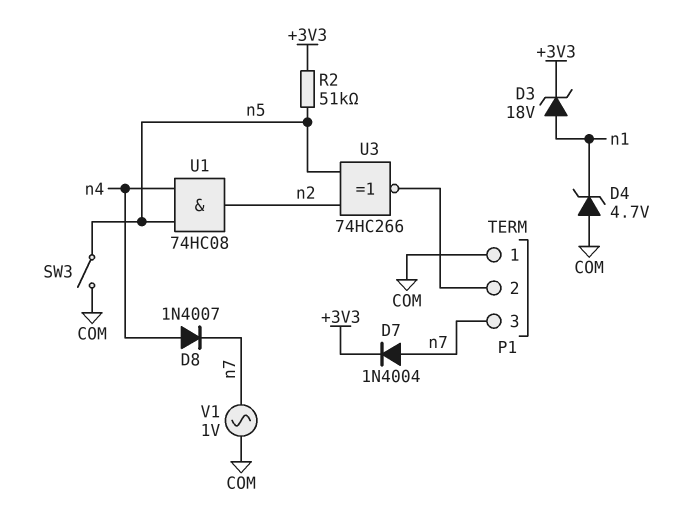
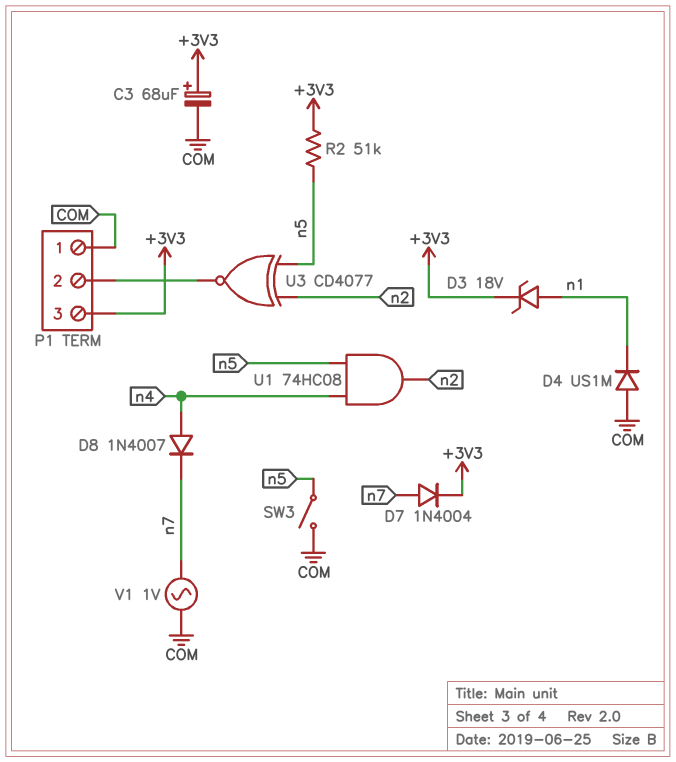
C3: none -> 68uF (plus +3V3, minus COM)
D4: zener 4.7V (A COM, K n1) -> diode US1M (A COM, K n1)
P1 pin 3: n7 -> +3V3
U3: XNOR 74HC266 (in n2, in n5, out P1/2) -> XNOR CD4077 (in n2, in n5, out P1/2)

